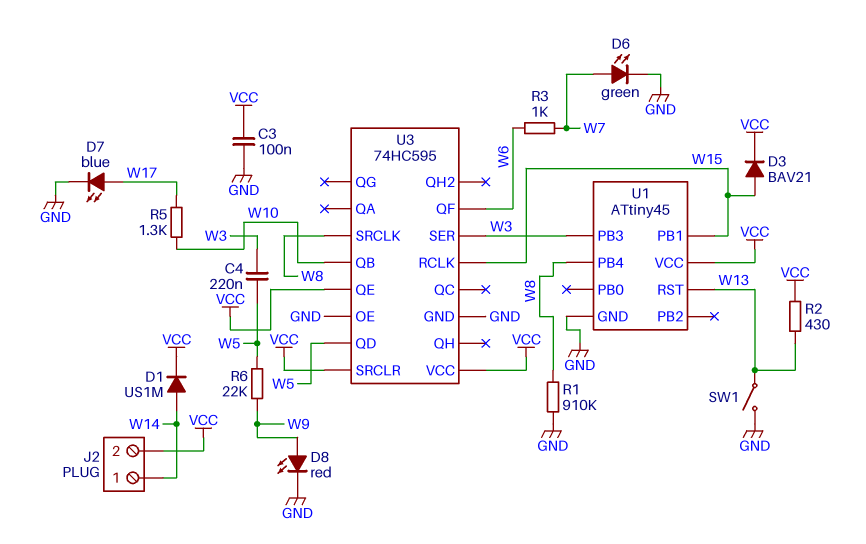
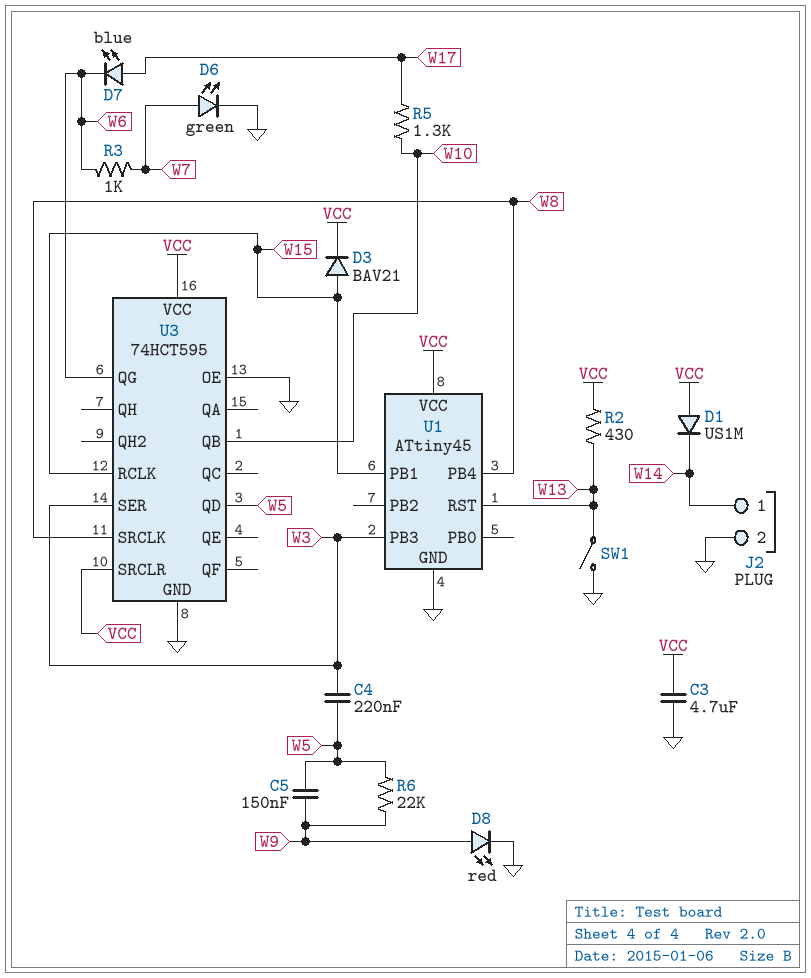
C3: 100nF (GND, VCC) -> 4.7uF (GND, VCC)
C5: none -> 150nF (W5, W9)
D1: diode US1M (A W14, K VCC) -> diode US1M (A VCC, K W14)
D7: LED blue (A W17, K GND) -> LED blue (A W17, K W6)
J2 pin 2: VCC -> GND
R1: 910k (GND, W8) -> none
U3: 74HC595 -> 74HCT595
U3 pin QE: VCC -> none
U3 pin QF: W6 -> none
U3 pin QG: none -> W6

